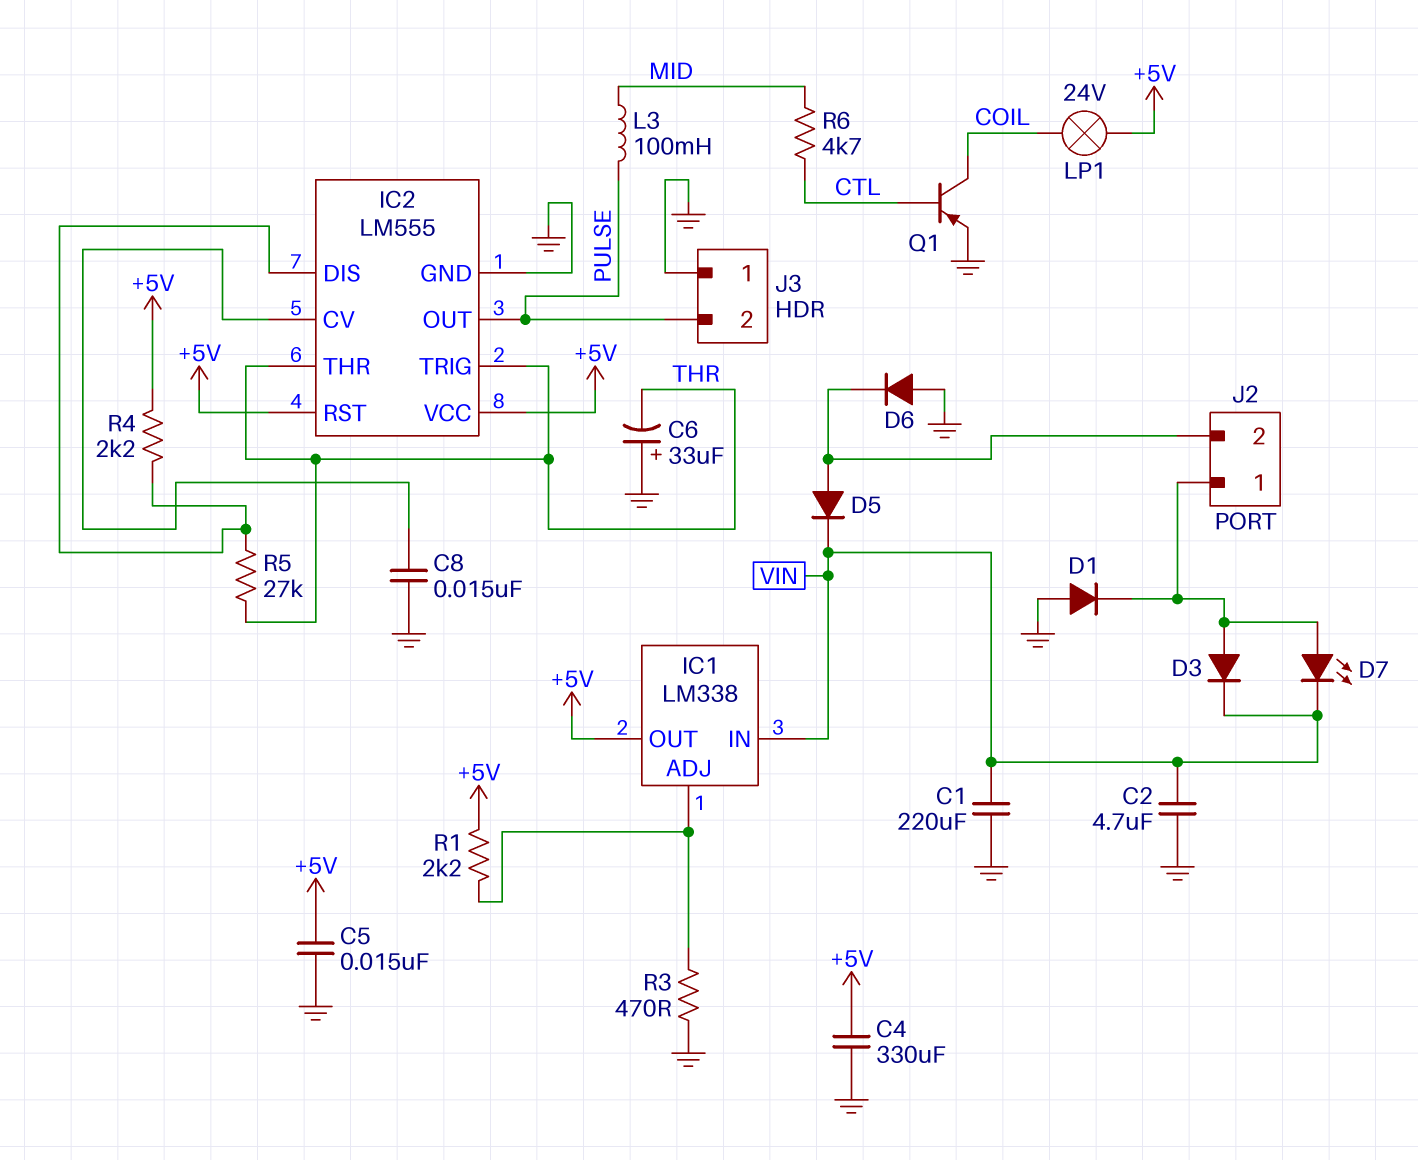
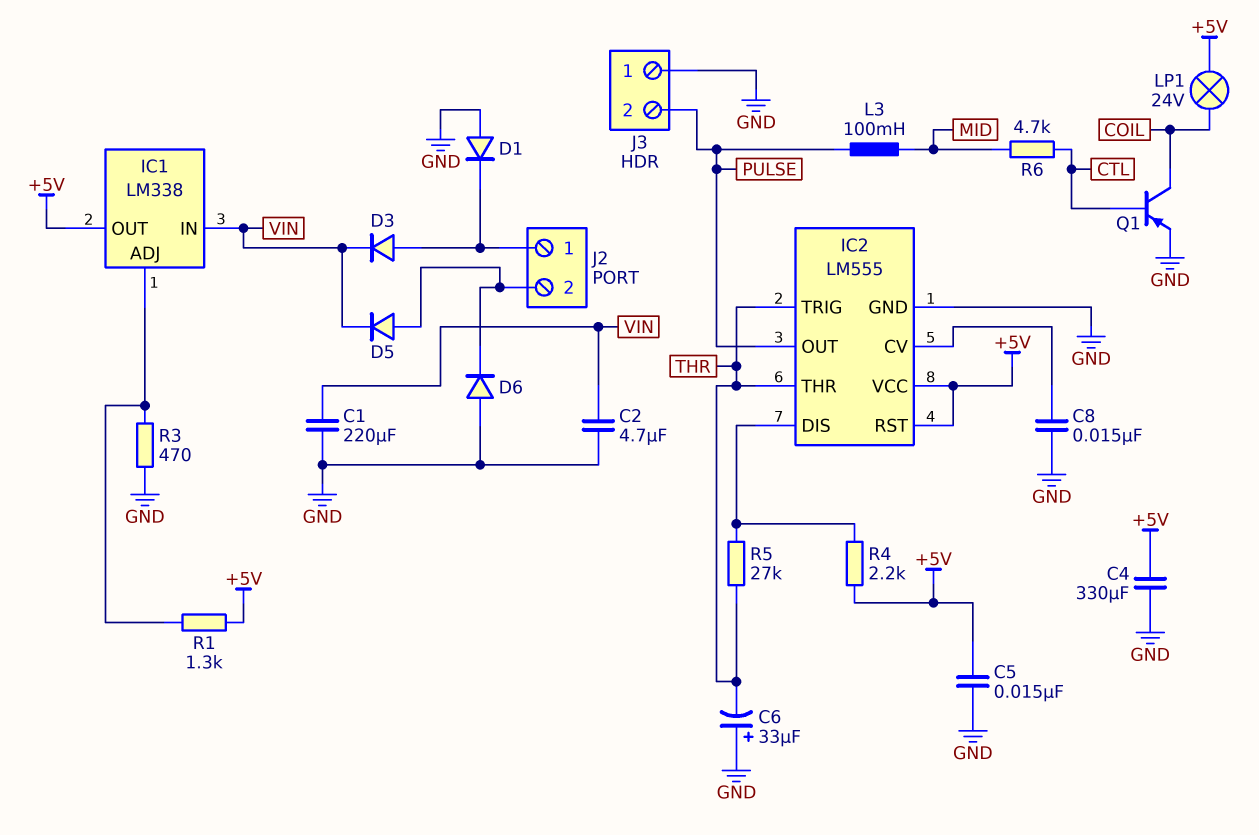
D7: LED (A J2/1, K VIN) -> none
R1: 2.2k (+5V, IC1/ADJ) -> 1.3k (+5V, IC1/ADJ)

